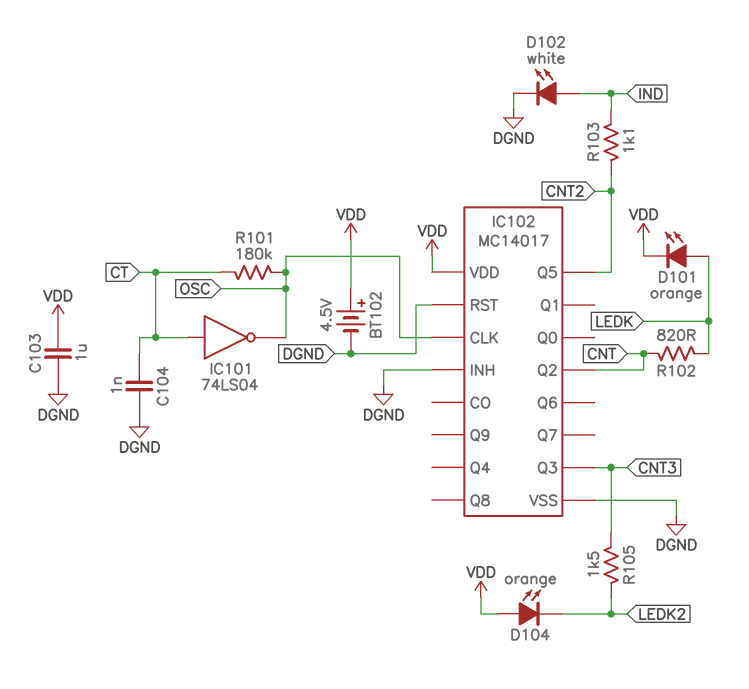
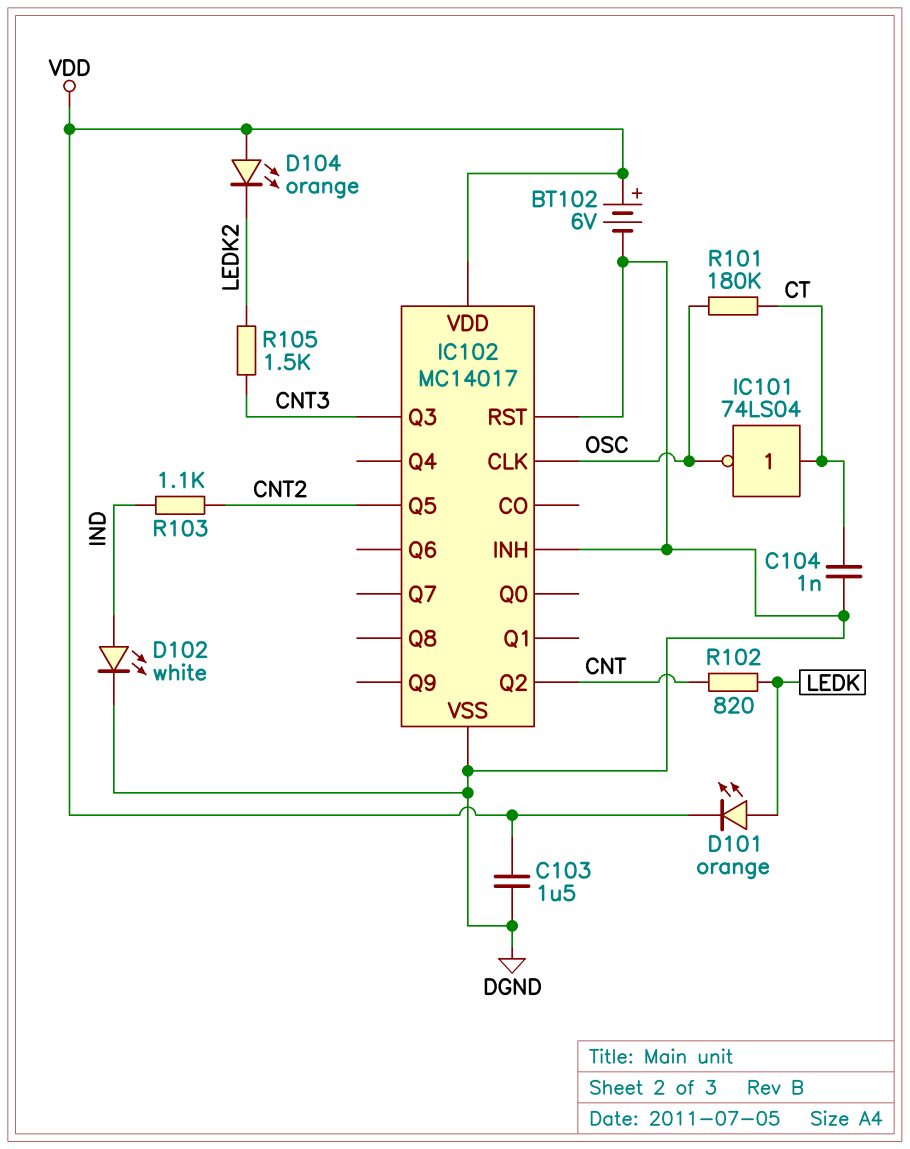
BT102: 4.5V (plus VDD, minus DGND) -> 6V (plus VDD, minus DGND)
C103: 1uF (DGND, VDD) -> 1.5uF (DGND, VDD)

